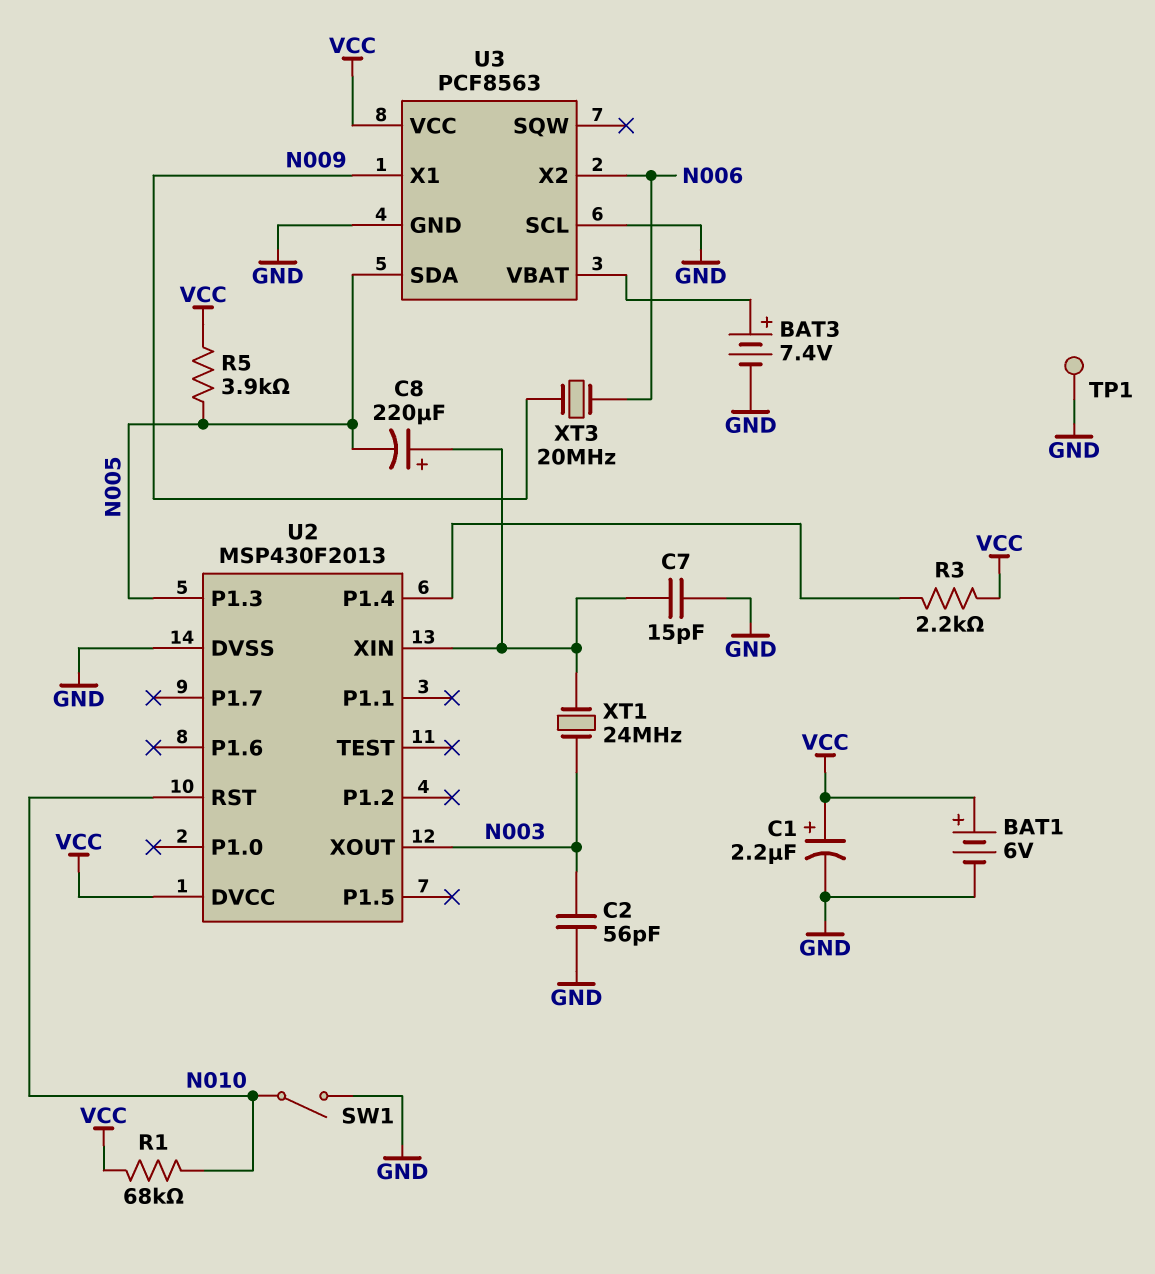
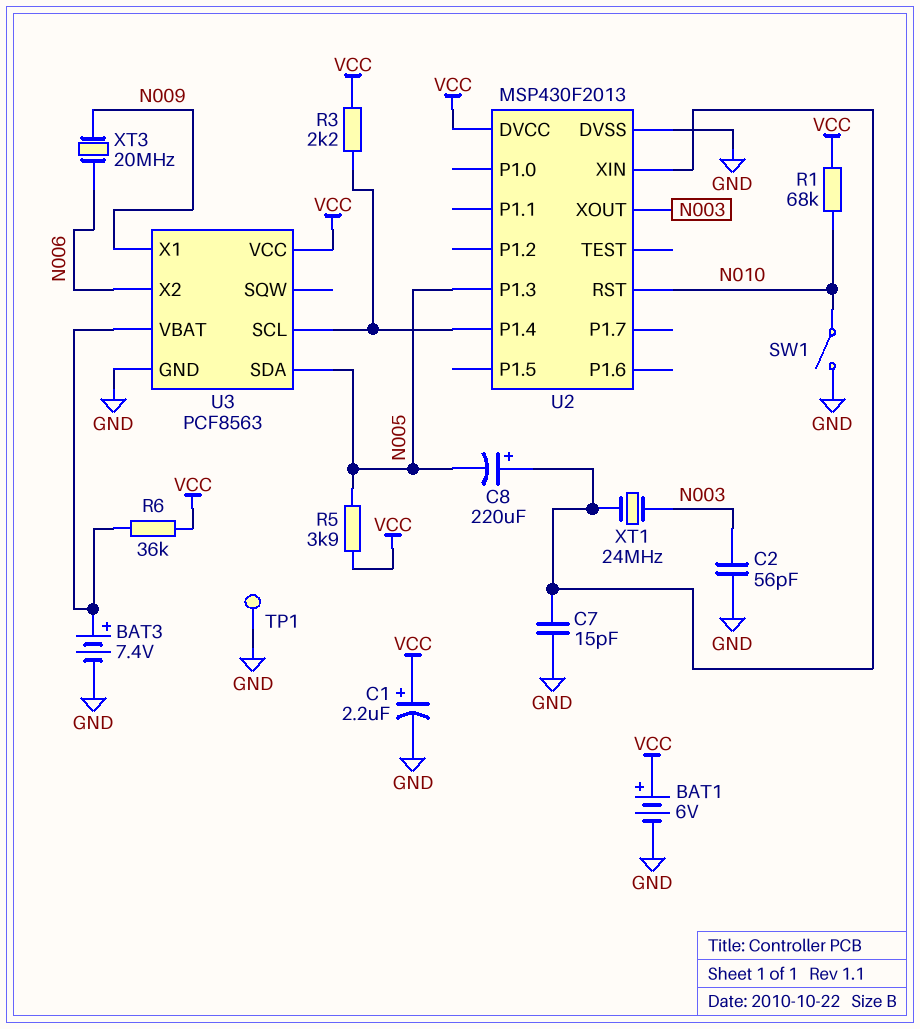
R6: none -> 36k (U3/VBAT, VCC)
U3 pin SCL: GND -> U2/P1.4

